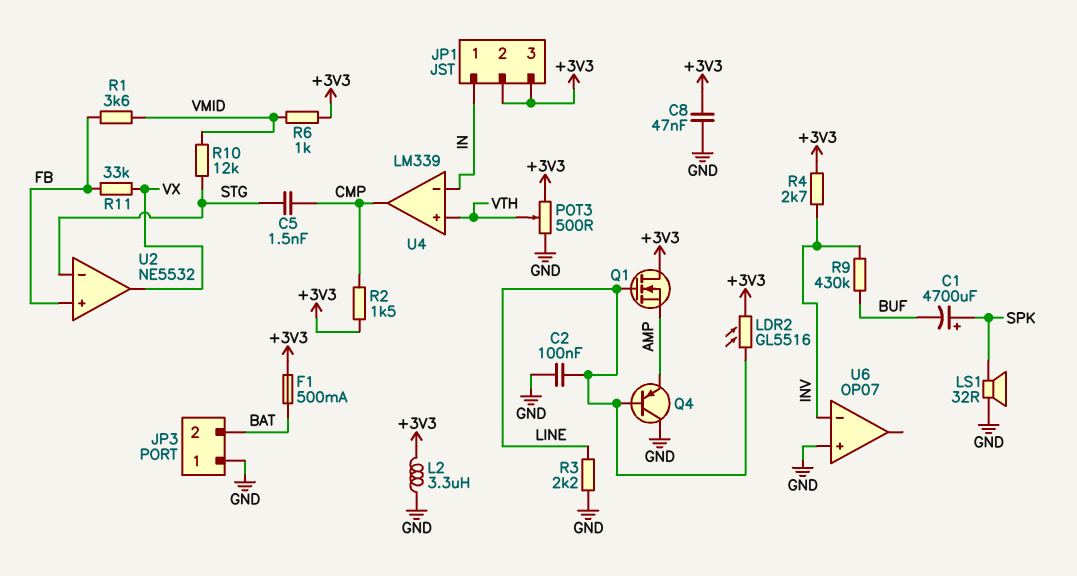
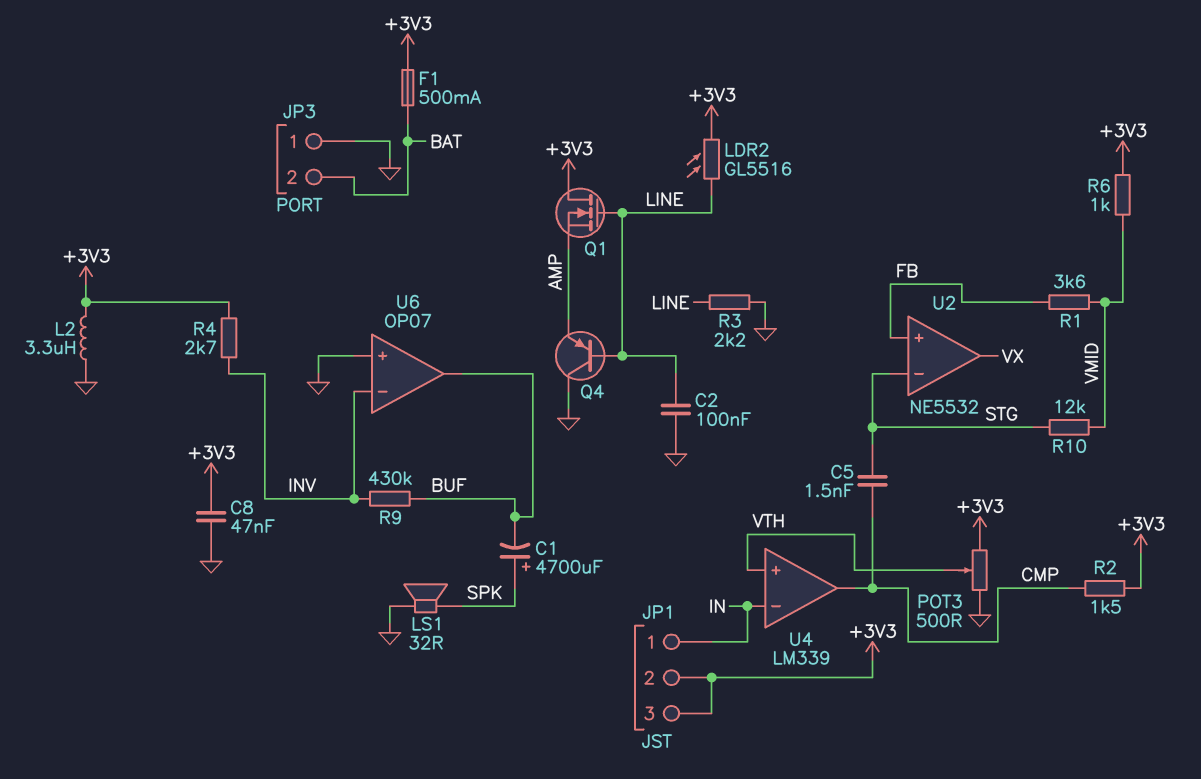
R11: 33k (FB, VX) -> none
U6 pin out: none -> BUF

